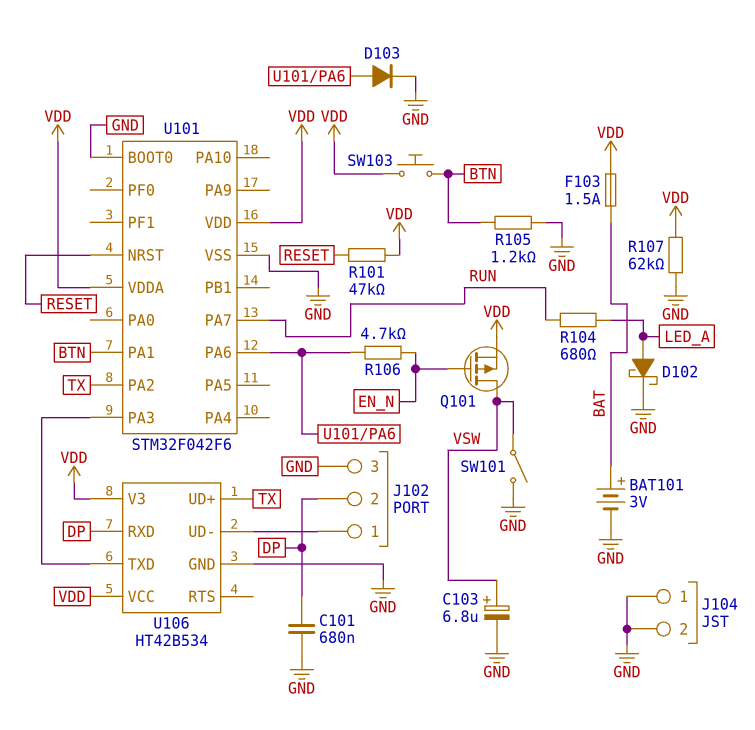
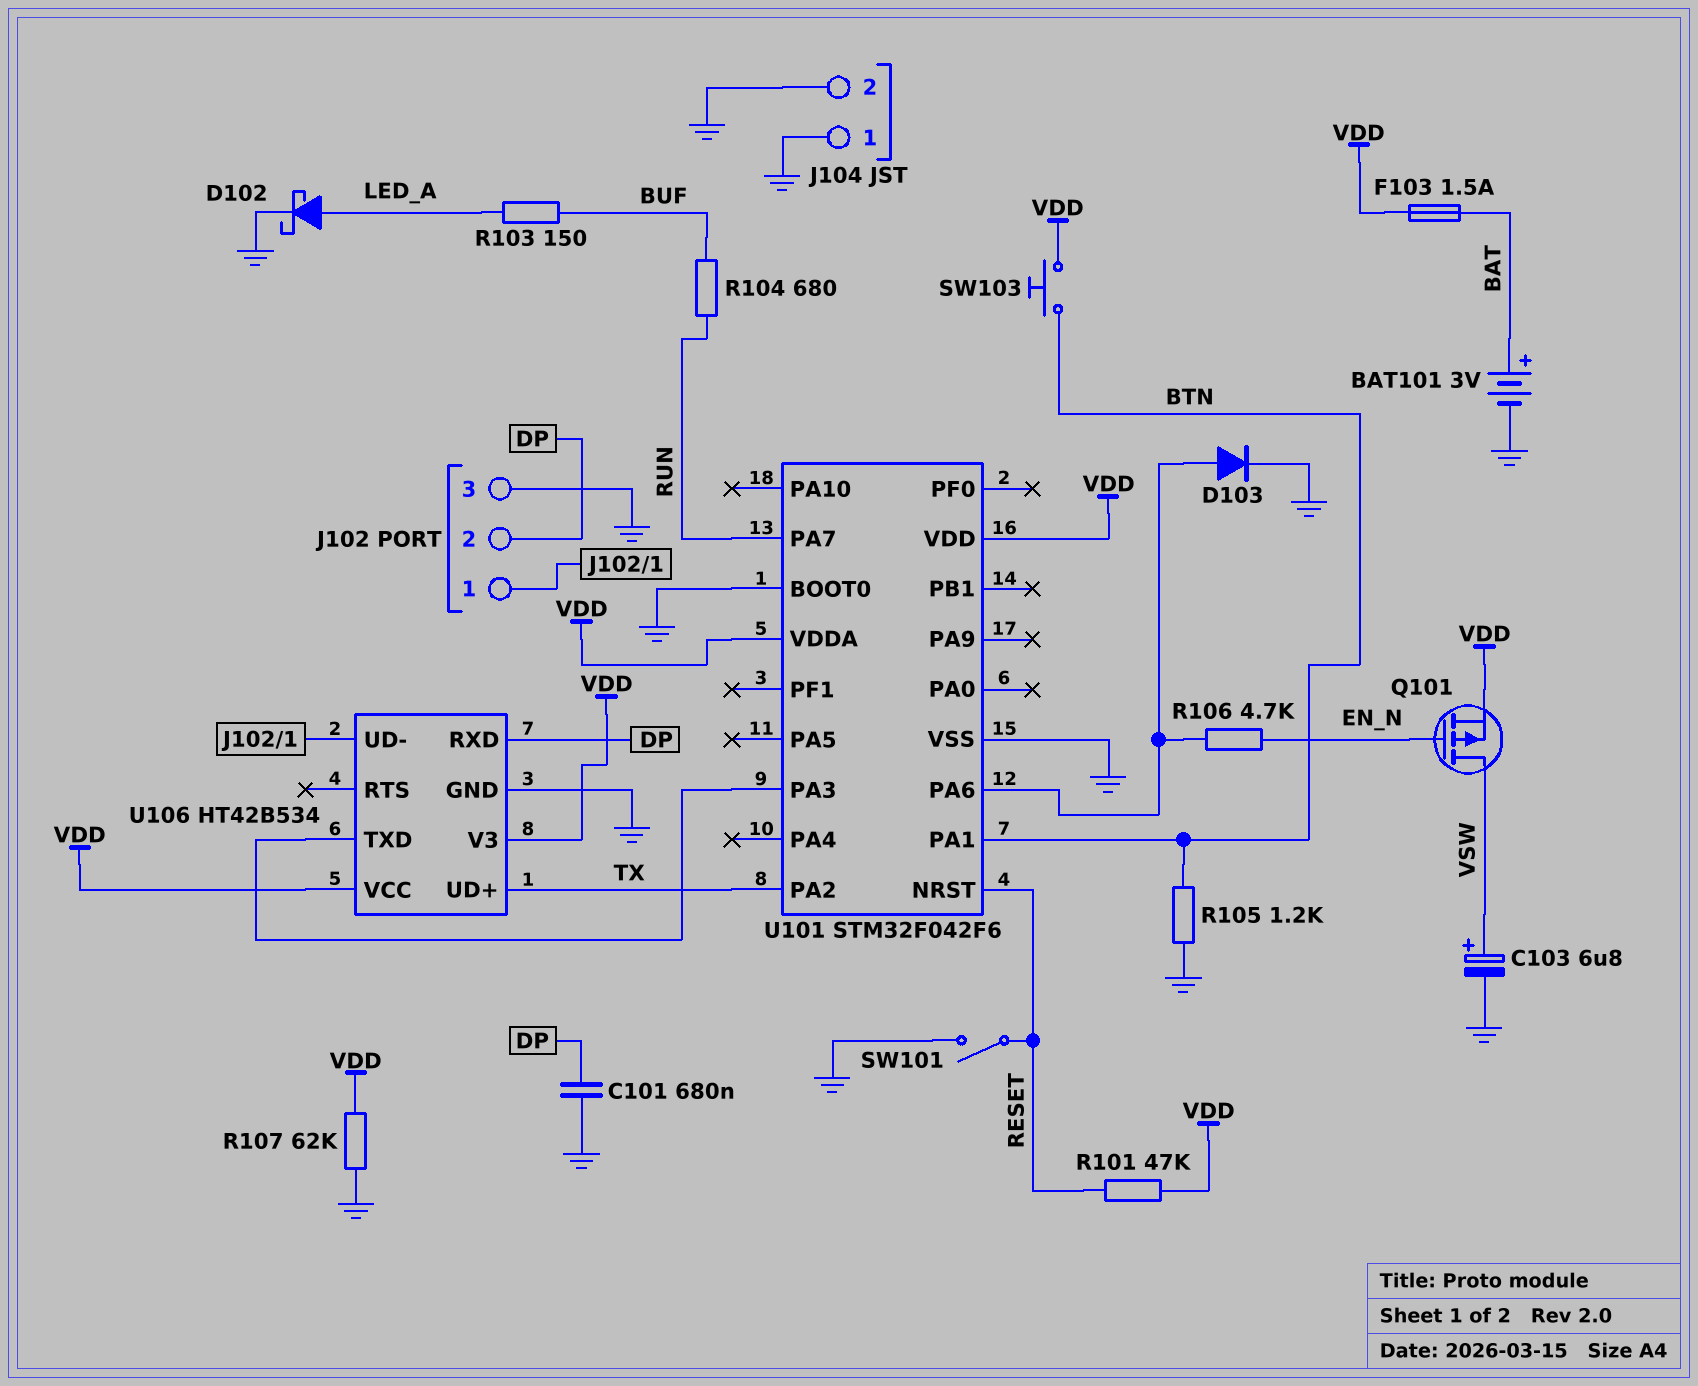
R103: none -> 150 (BUF, LED_A)
R104: 680 (LED_A, RUN) -> 680 (BUF, RUN)
SW101: switch (GND, VSW) -> switch (GND, RESET)

